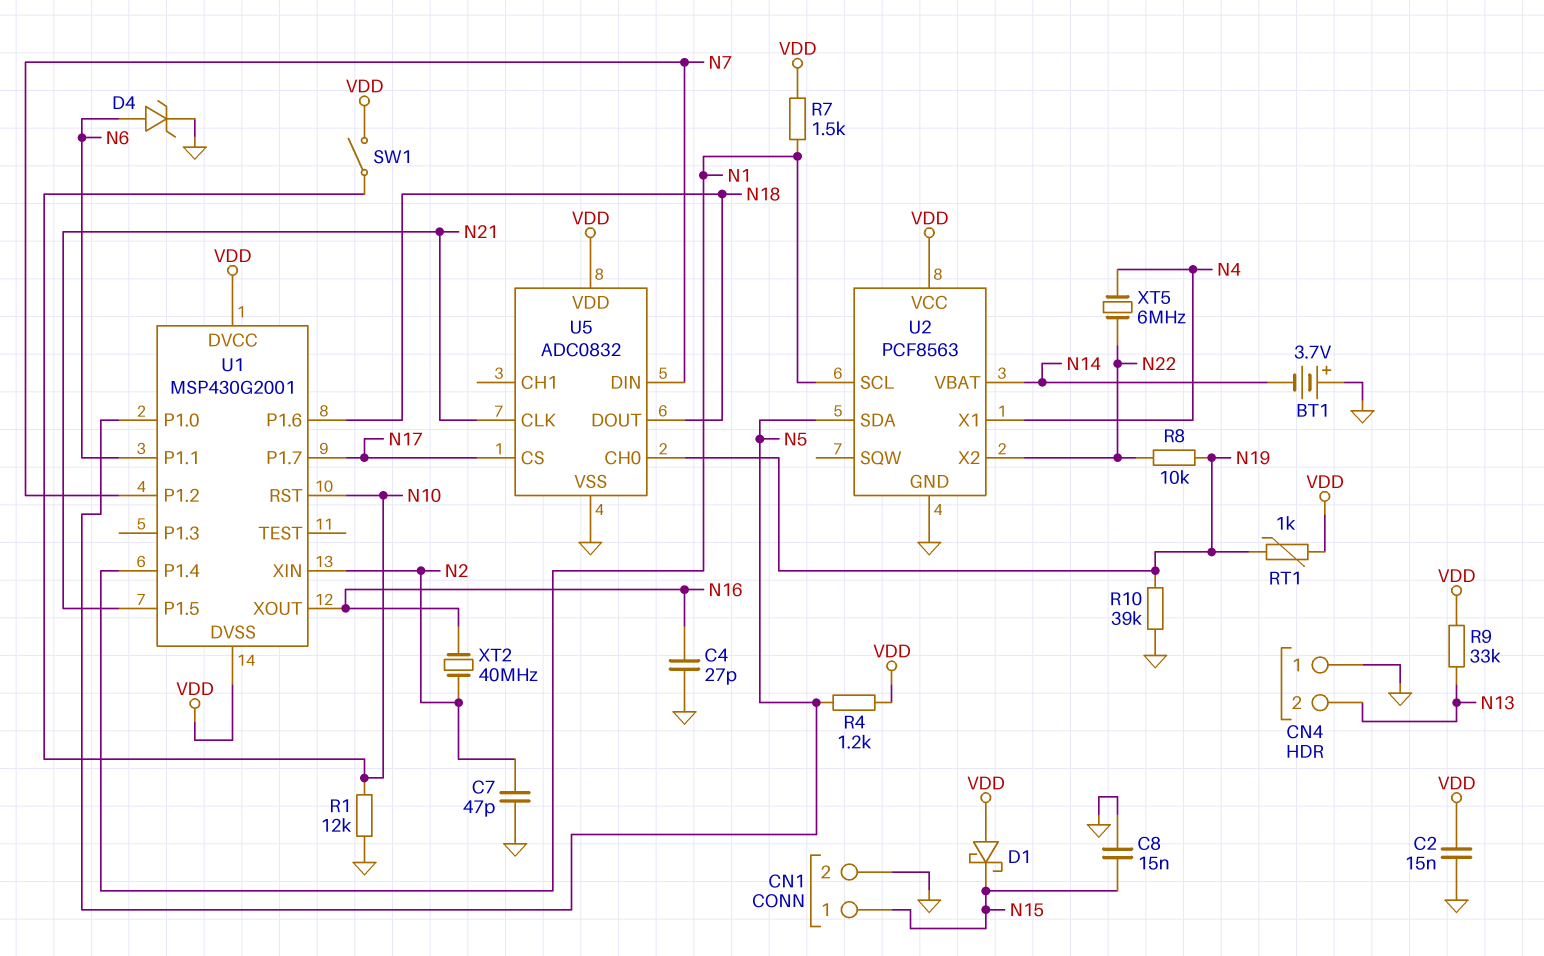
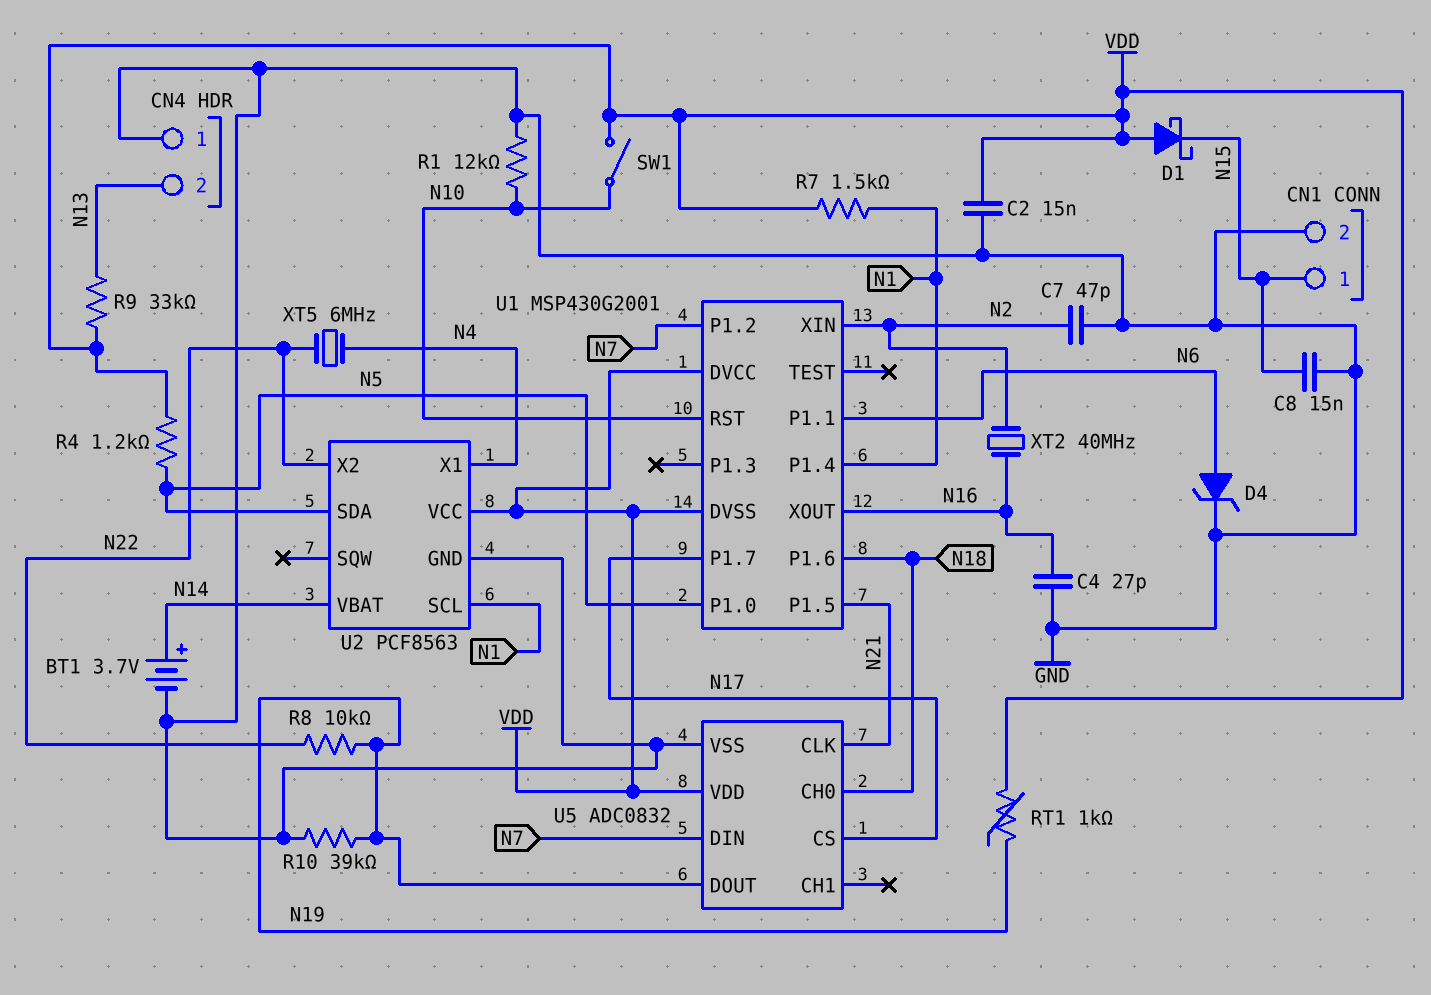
BT1: 3.7V (plus GND, minus N14) -> 3.7V (plus N14, minus GND)
U5 pin CH0: N19 -> N18
U5 pin DOUT: N18 -> N19

